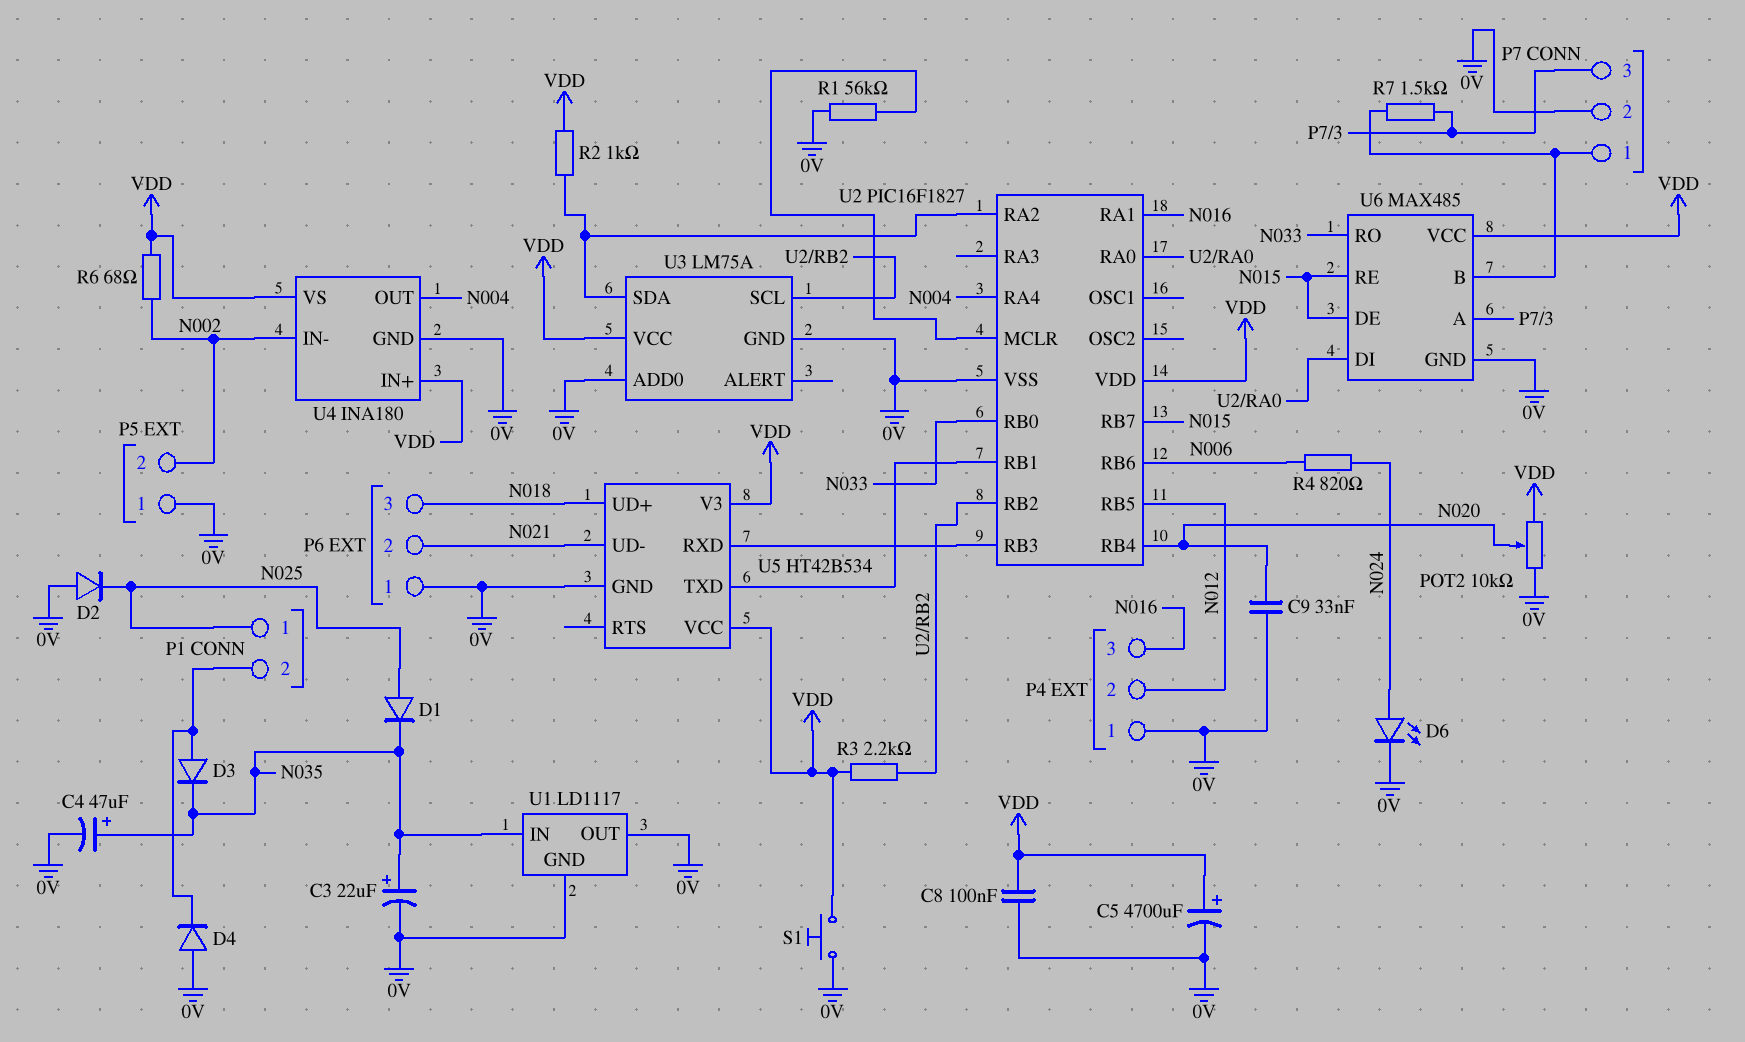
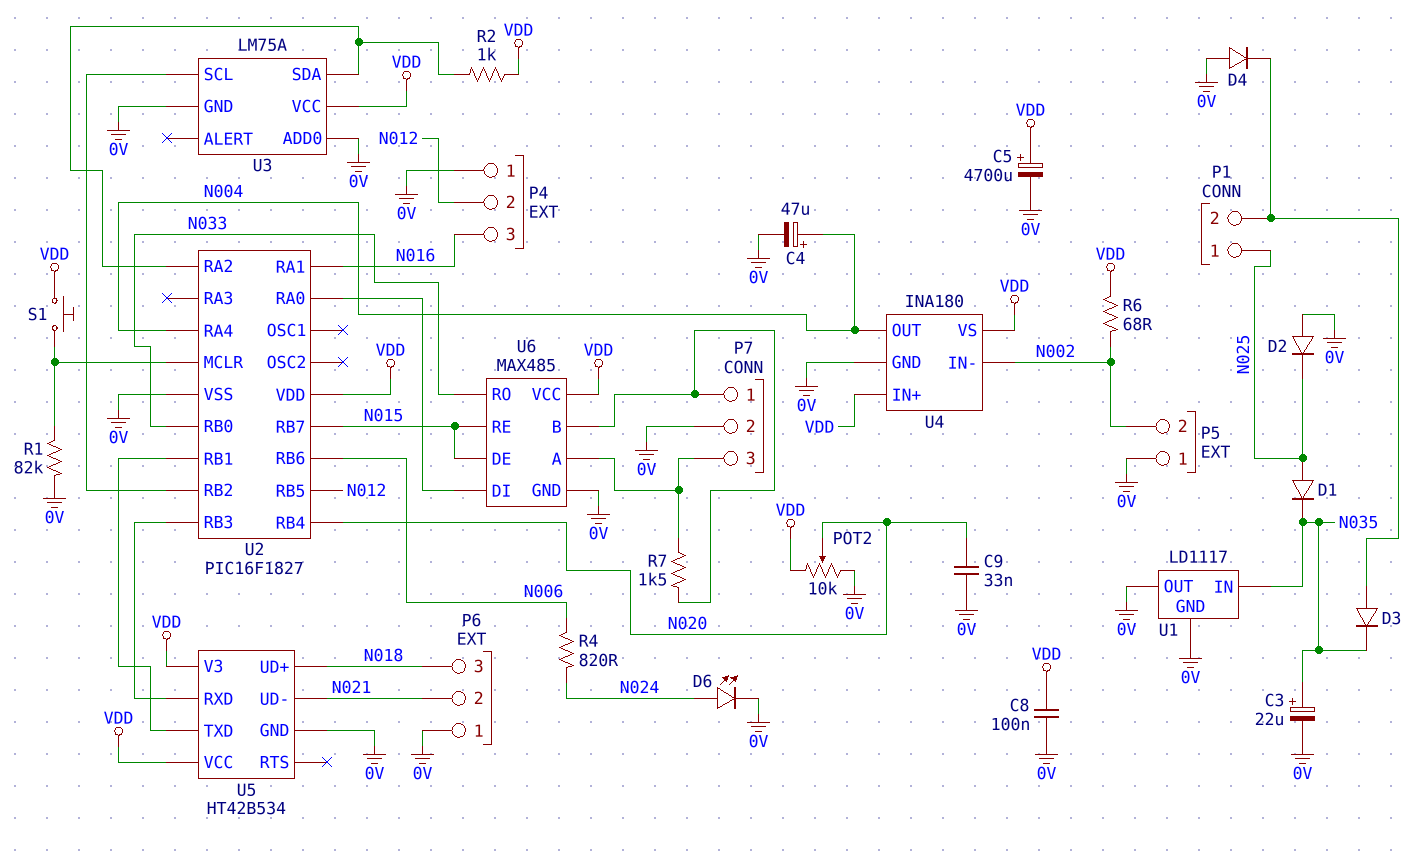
C4: 47uF (plus N035, minus 0V) -> 47uF (plus N004, minus 0V)
R1: 56k (0V, U2/MCLR) -> 82k (0V, U2/MCLR)
R3: 2.2k (U2/RB2, VDD) -> none
S1: button (0V, VDD) -> button (U2/MCLR, VDD)

